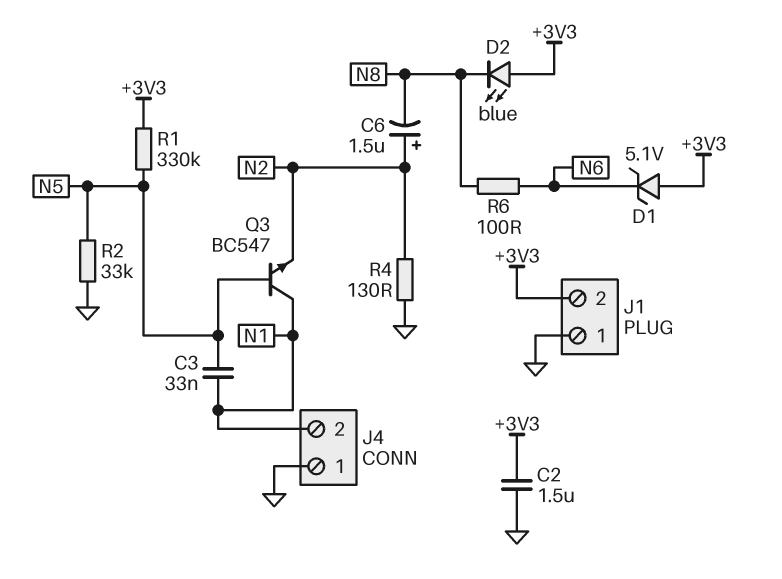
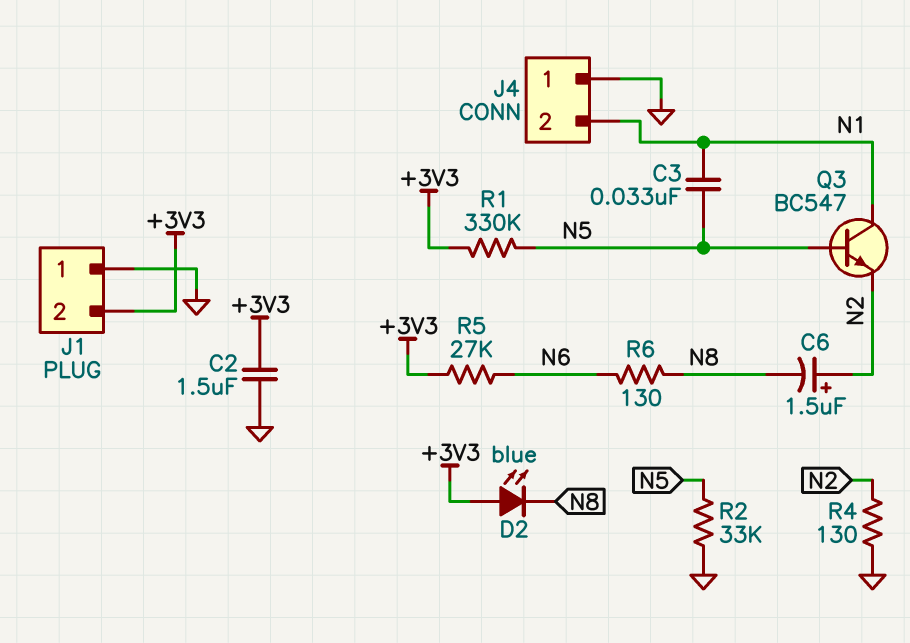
D1: zener 5.1V (A +3V3, K N6) -> none
R5: none -> 27k (+3V3, N6)
R6: 100 (N6, N8) -> 130 (N6, N8)

